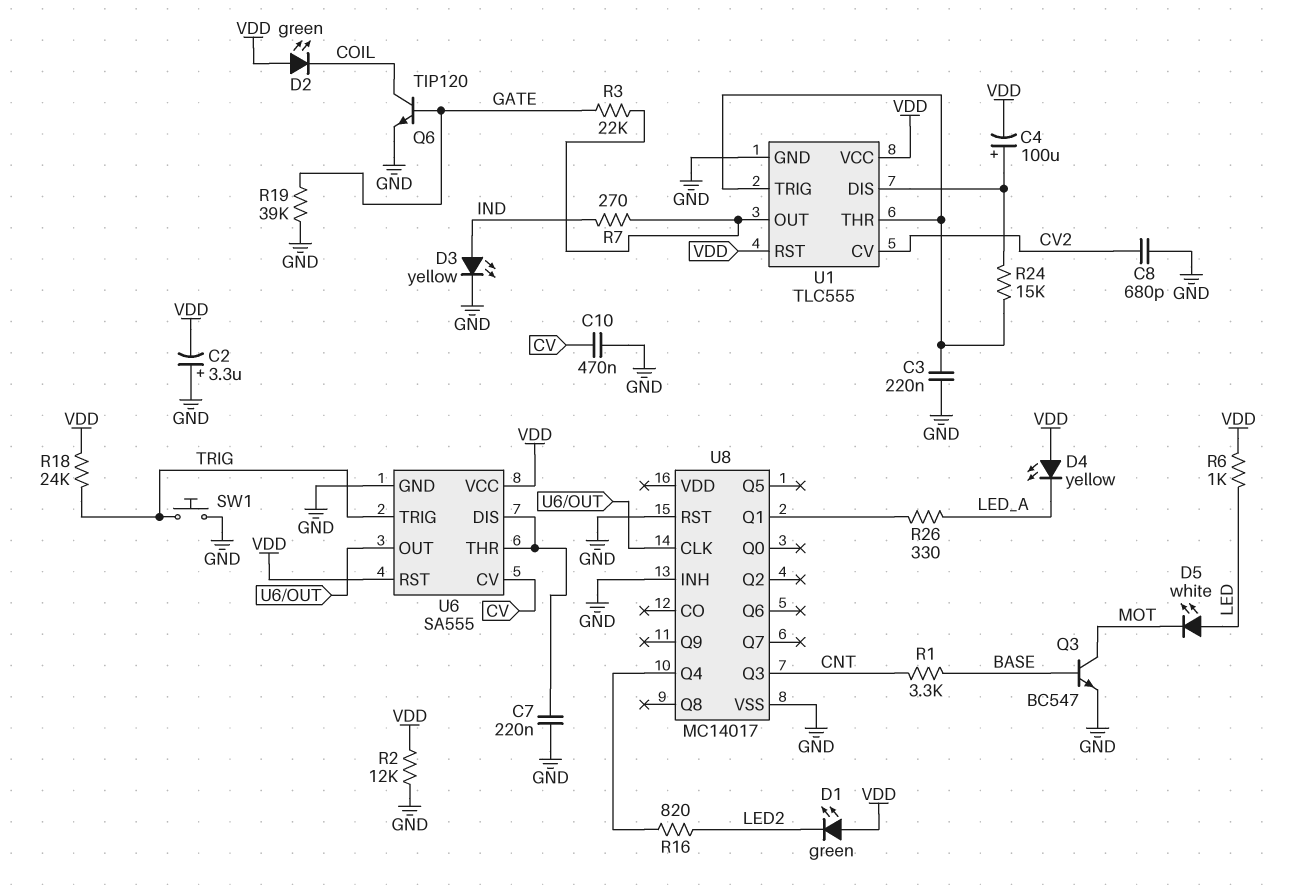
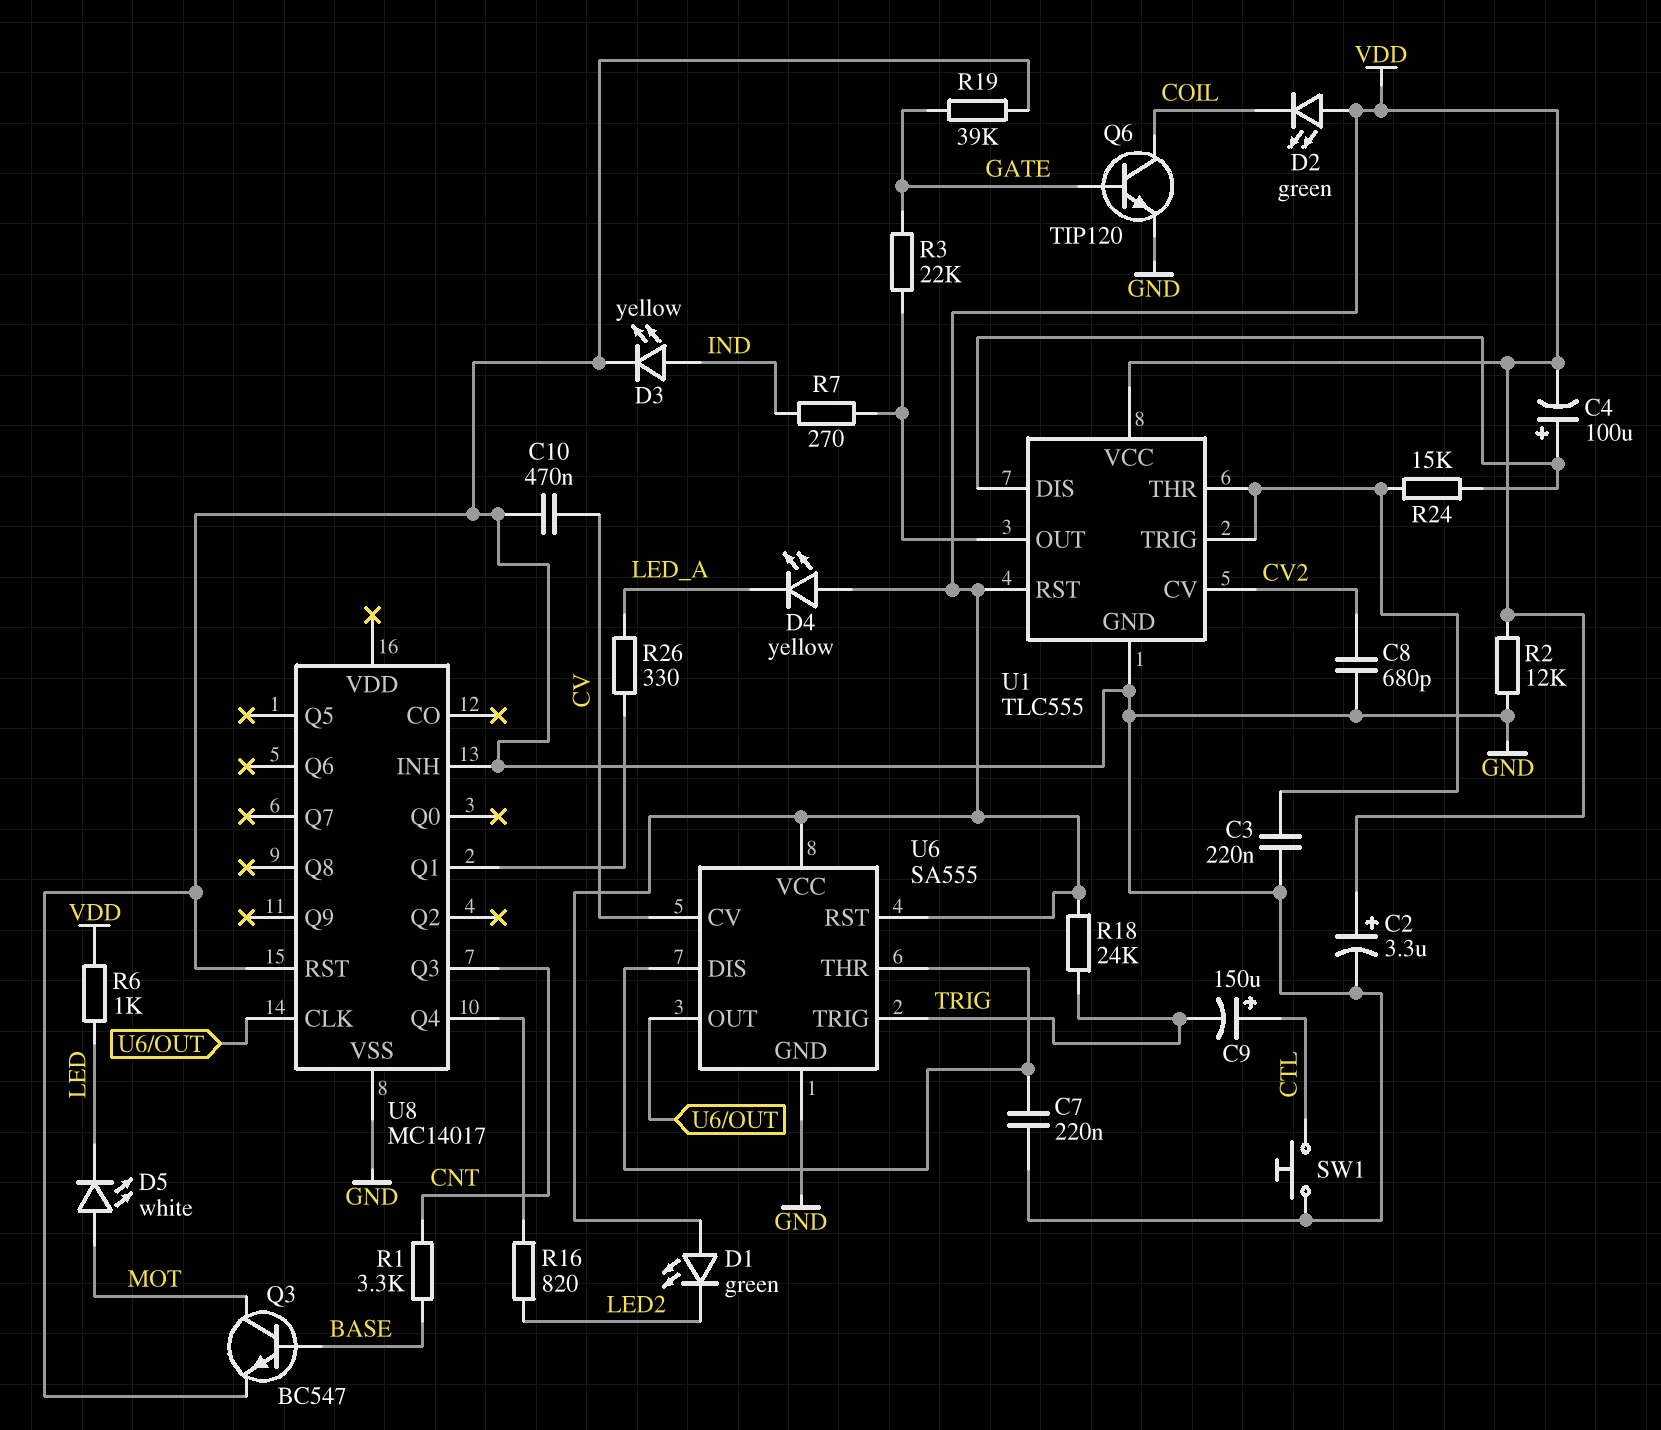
C2: 3.3uF (plus GND, minus VDD) -> 3.3uF (plus VDD, minus GND)
C9: none -> 150uF (plus CTL, minus TRIG)
D5: LED white (A LED, K MOT) -> LED white (A MOT, K LED)
SW1: button (GND, TRIG) -> button (CTL, GND)

